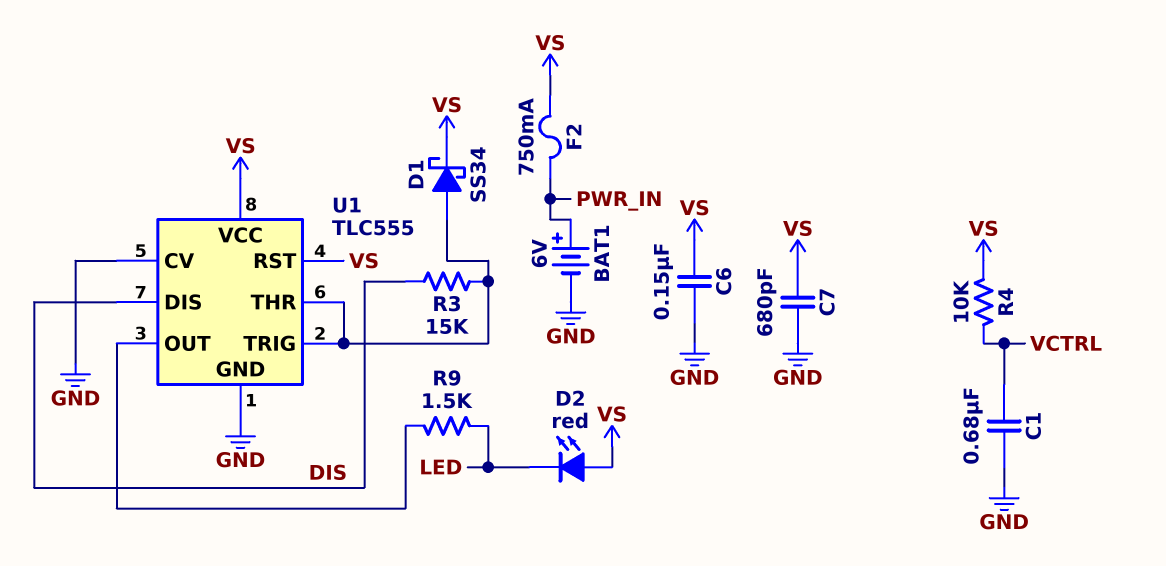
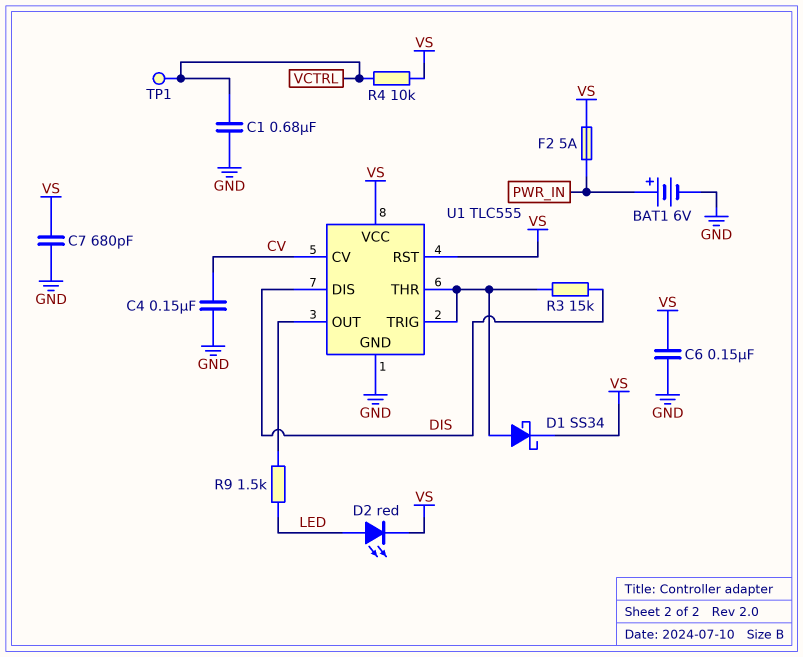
C4: none -> 150nF (CV, GND)
D2: LED red (A VS, K LED) -> LED red (A LED, K VS)
F2: 750mA (PWR_IN, VS) -> 5A (PWR_IN, VS)
TP1: none -> test point (VCTRL)
U1 pin CV: GND -> CV

